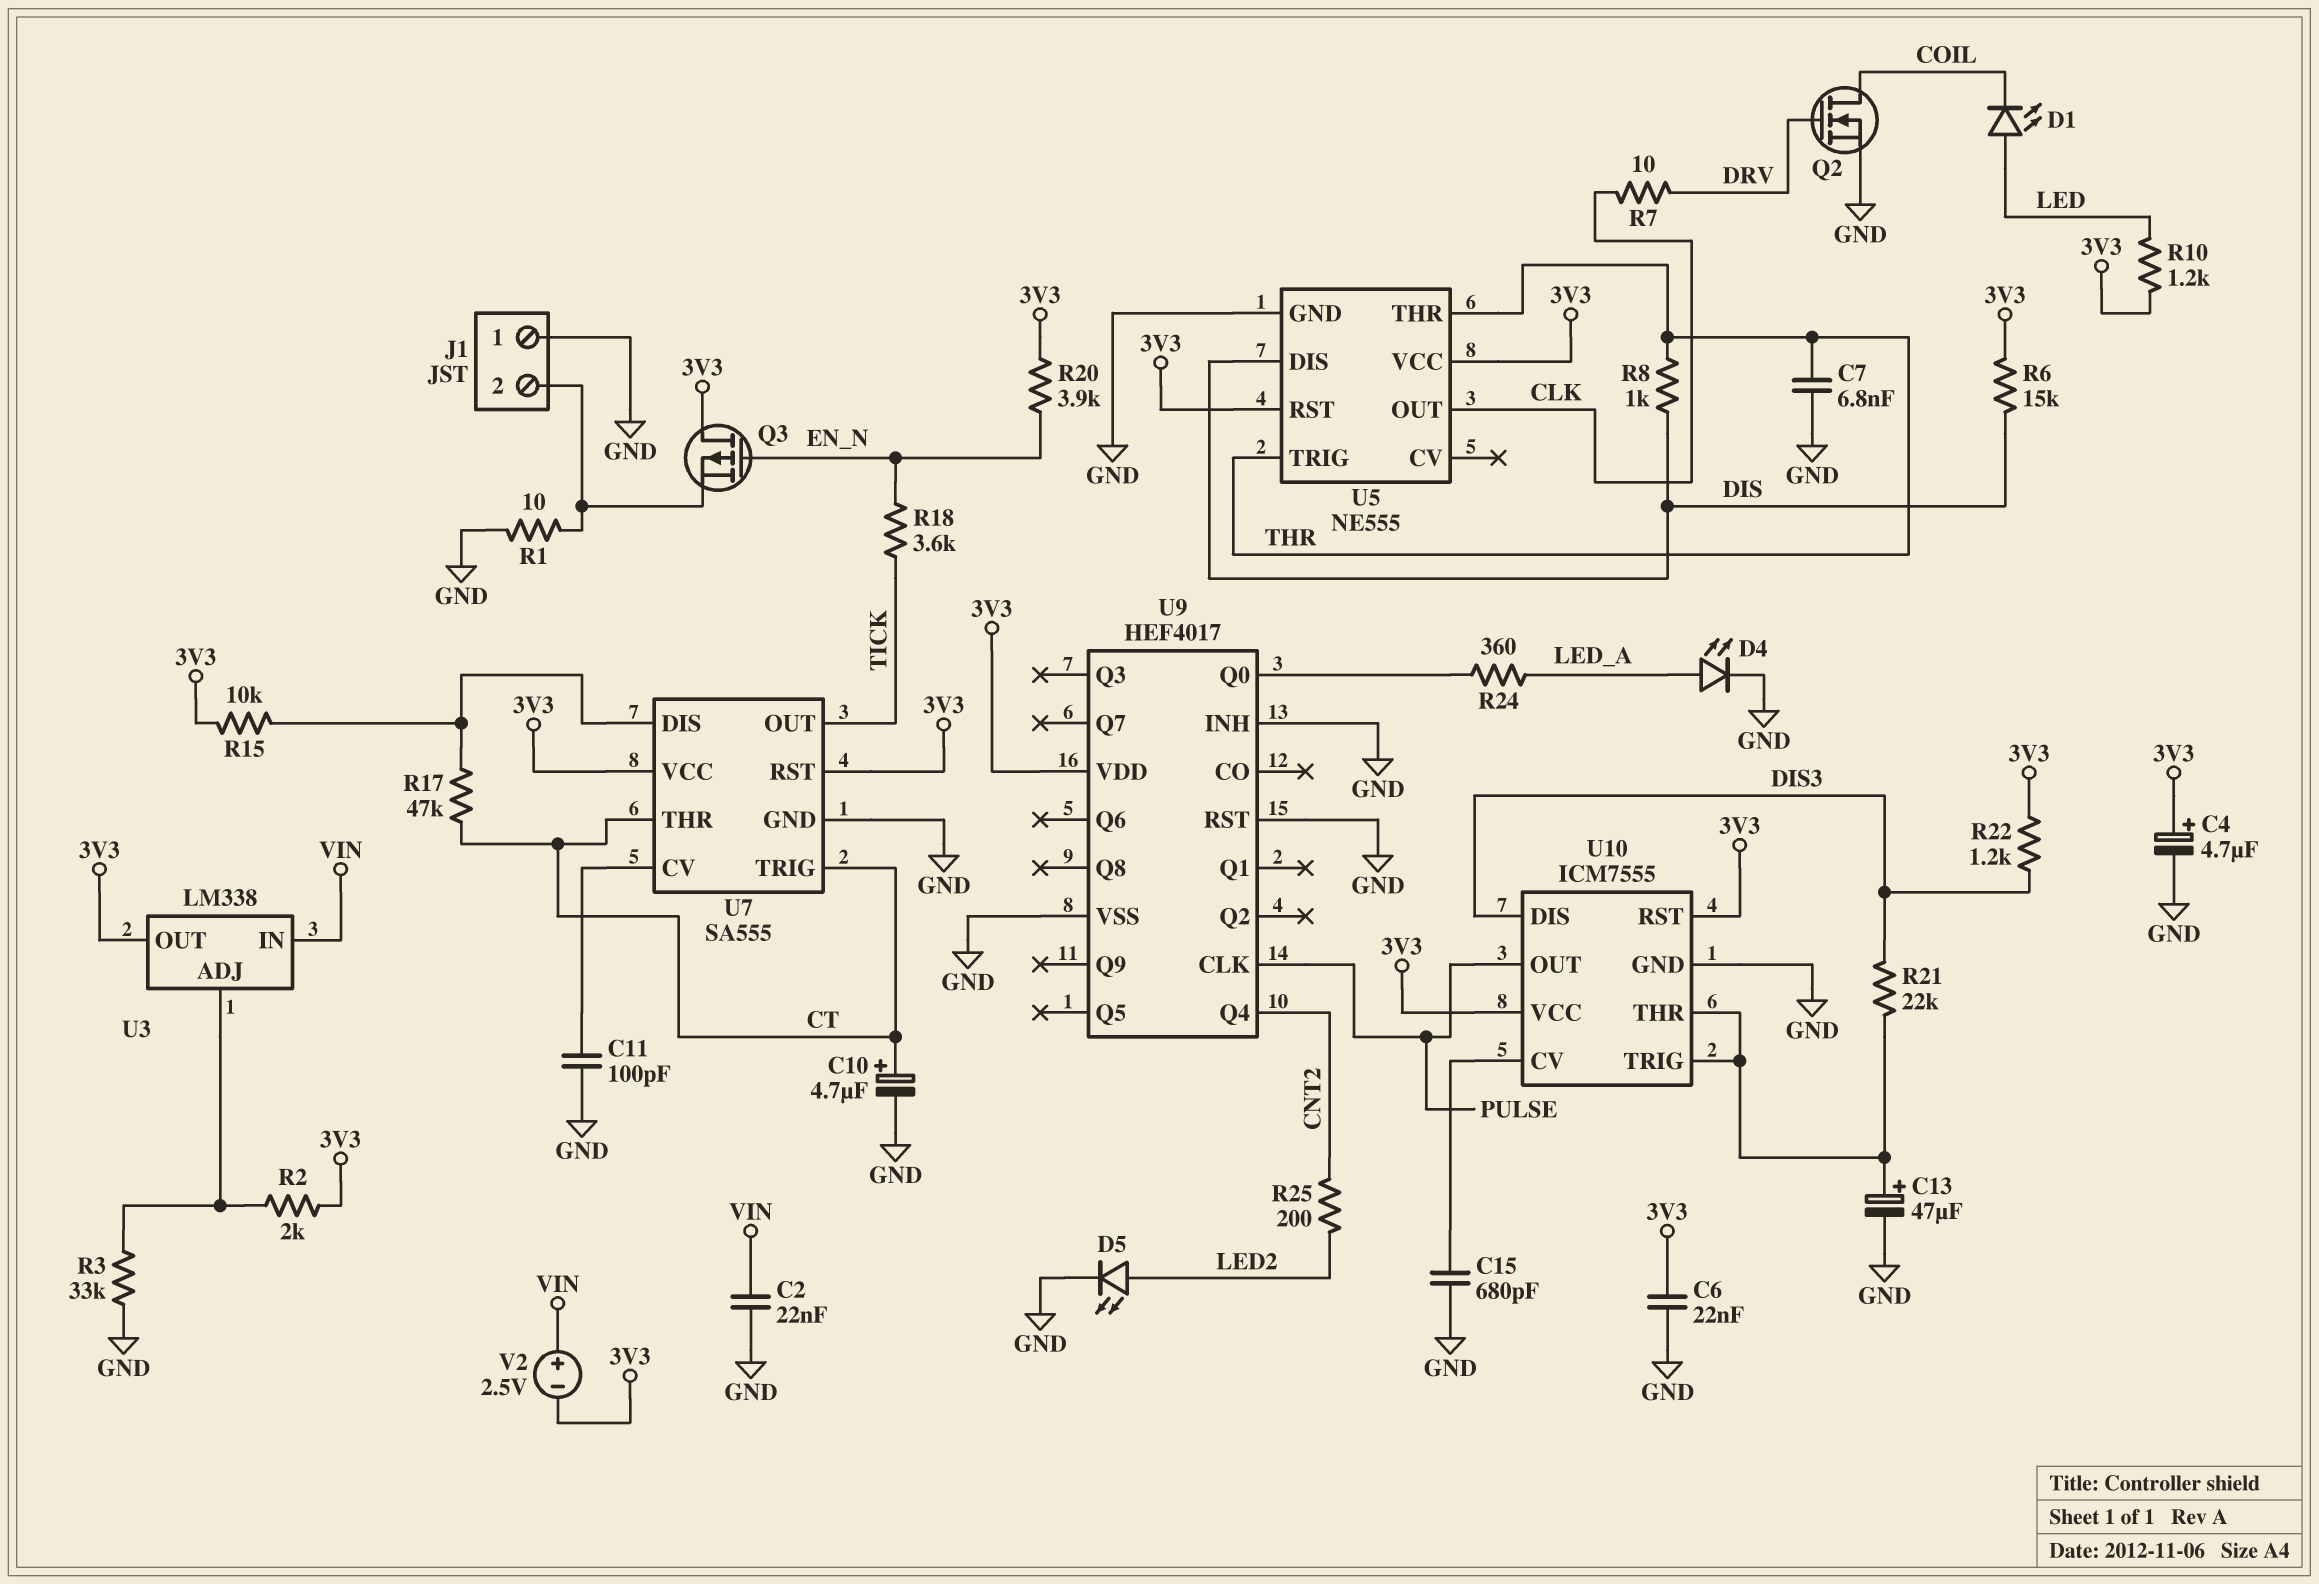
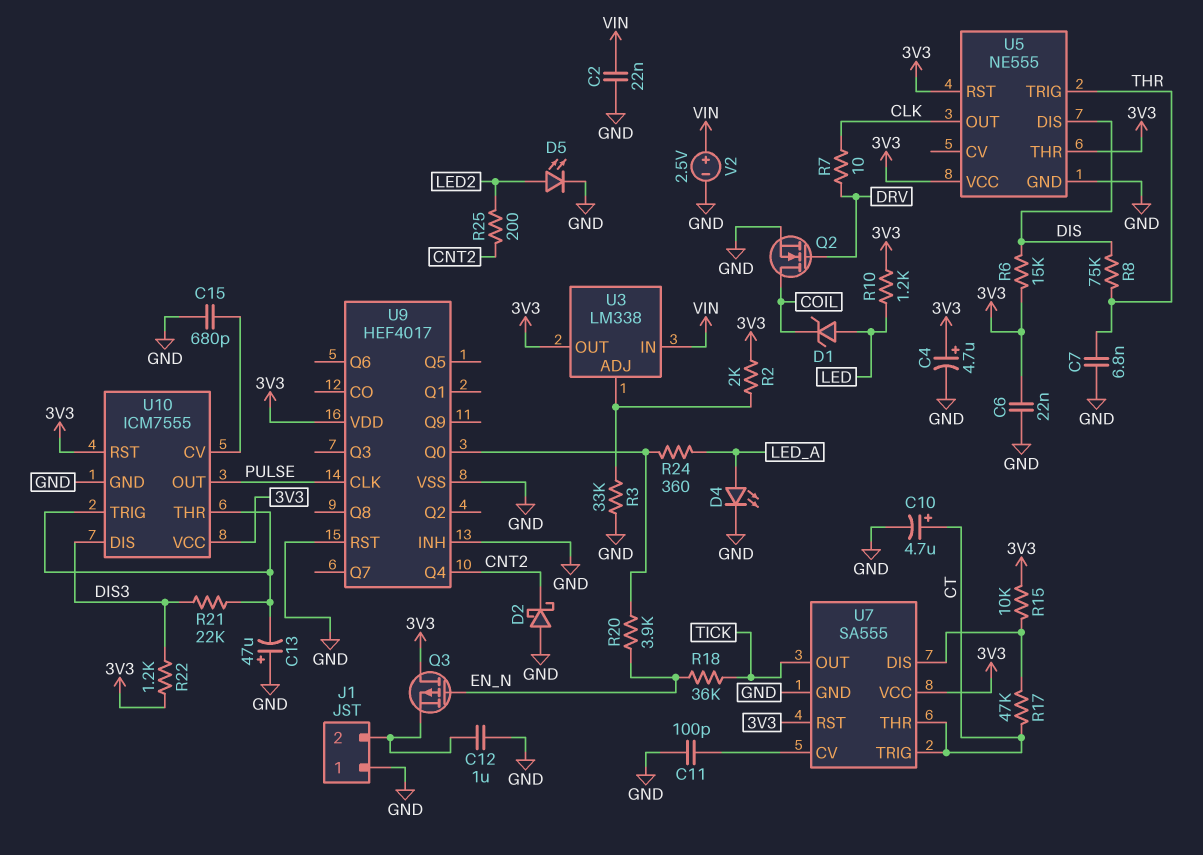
C12: none -> 1uF (GND, J1/2)
C13: 47uF (plus U10/THR, minus GND) -> 47uF (plus GND, minus U10/THR)
D1: LED (A LED, K COIL) -> zener (A LED, K COIL)
D2: none -> schottky (A GND, K CNT2)
R1: 10 (GND, J1/2) -> none
R8: 1k (DIS, THR) -> 75k (DIS, THR)
R18: 3.6k (EN_N, TICK) -> 36k (EN_N, TICK)
R20: 3.9k (3V3, EN_N) -> 3.9k (EN_N, U9/Q0)
U5 pin THR: THR -> 3V3
V2: 2.5V (plus VIN, minus 3V3) -> 2.5V (plus VIN, minus GND)

